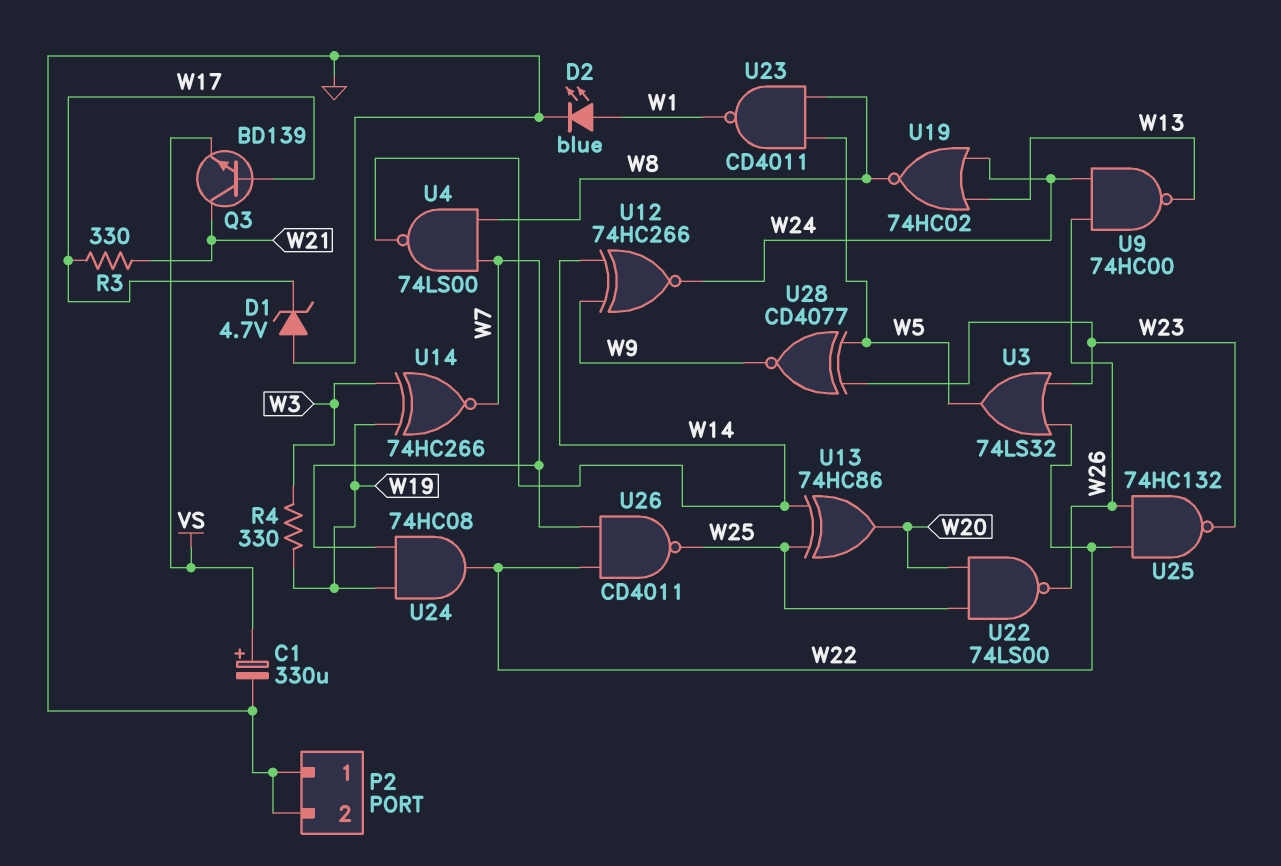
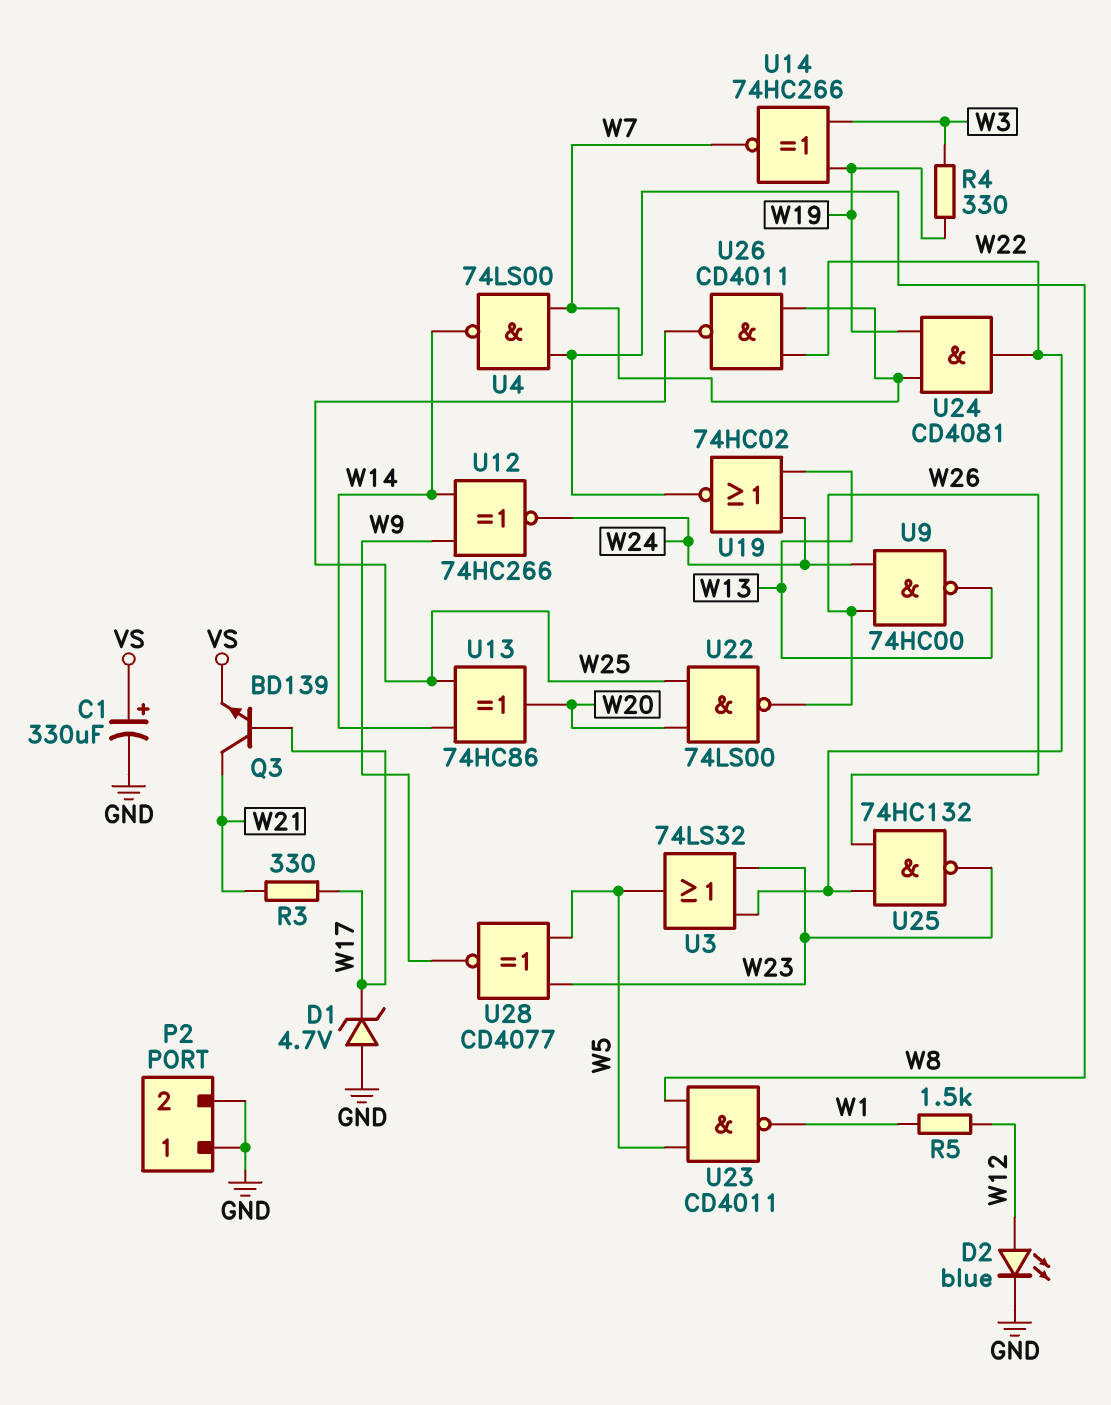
D2: LED blue (A W1, K GND) -> LED blue (A W12, K GND)
R5: none -> 1.5k (W1, W12)
U24: AND 74HC08 (in W7, in W19, out W22) -> AND CD4081 (in W7, in W19, out W22)

